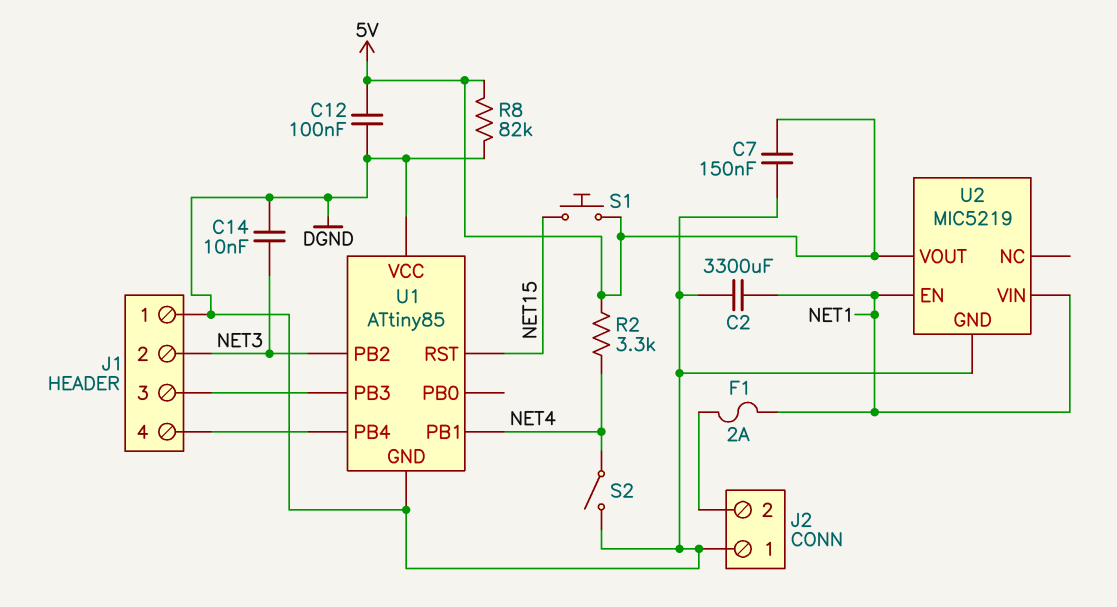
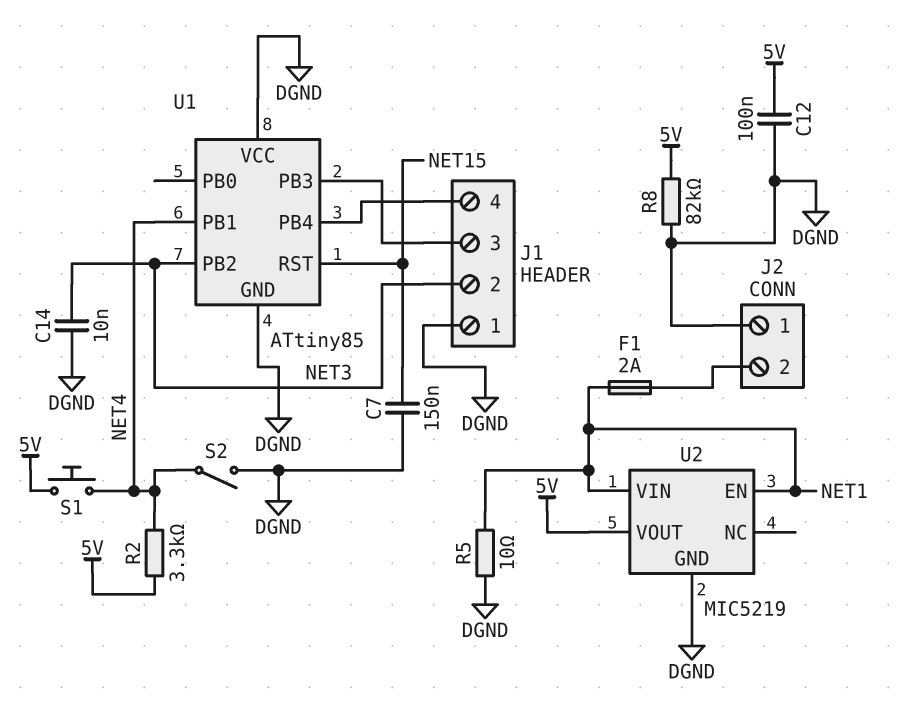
C2: 3300uF (DGND, NET1) -> none
C7: 150nF (5V, DGND) -> 150nF (DGND, NET15)
R5: none -> 10 (DGND, NET1)
S1: button (5V, NET15) -> button (5V, NET4)

